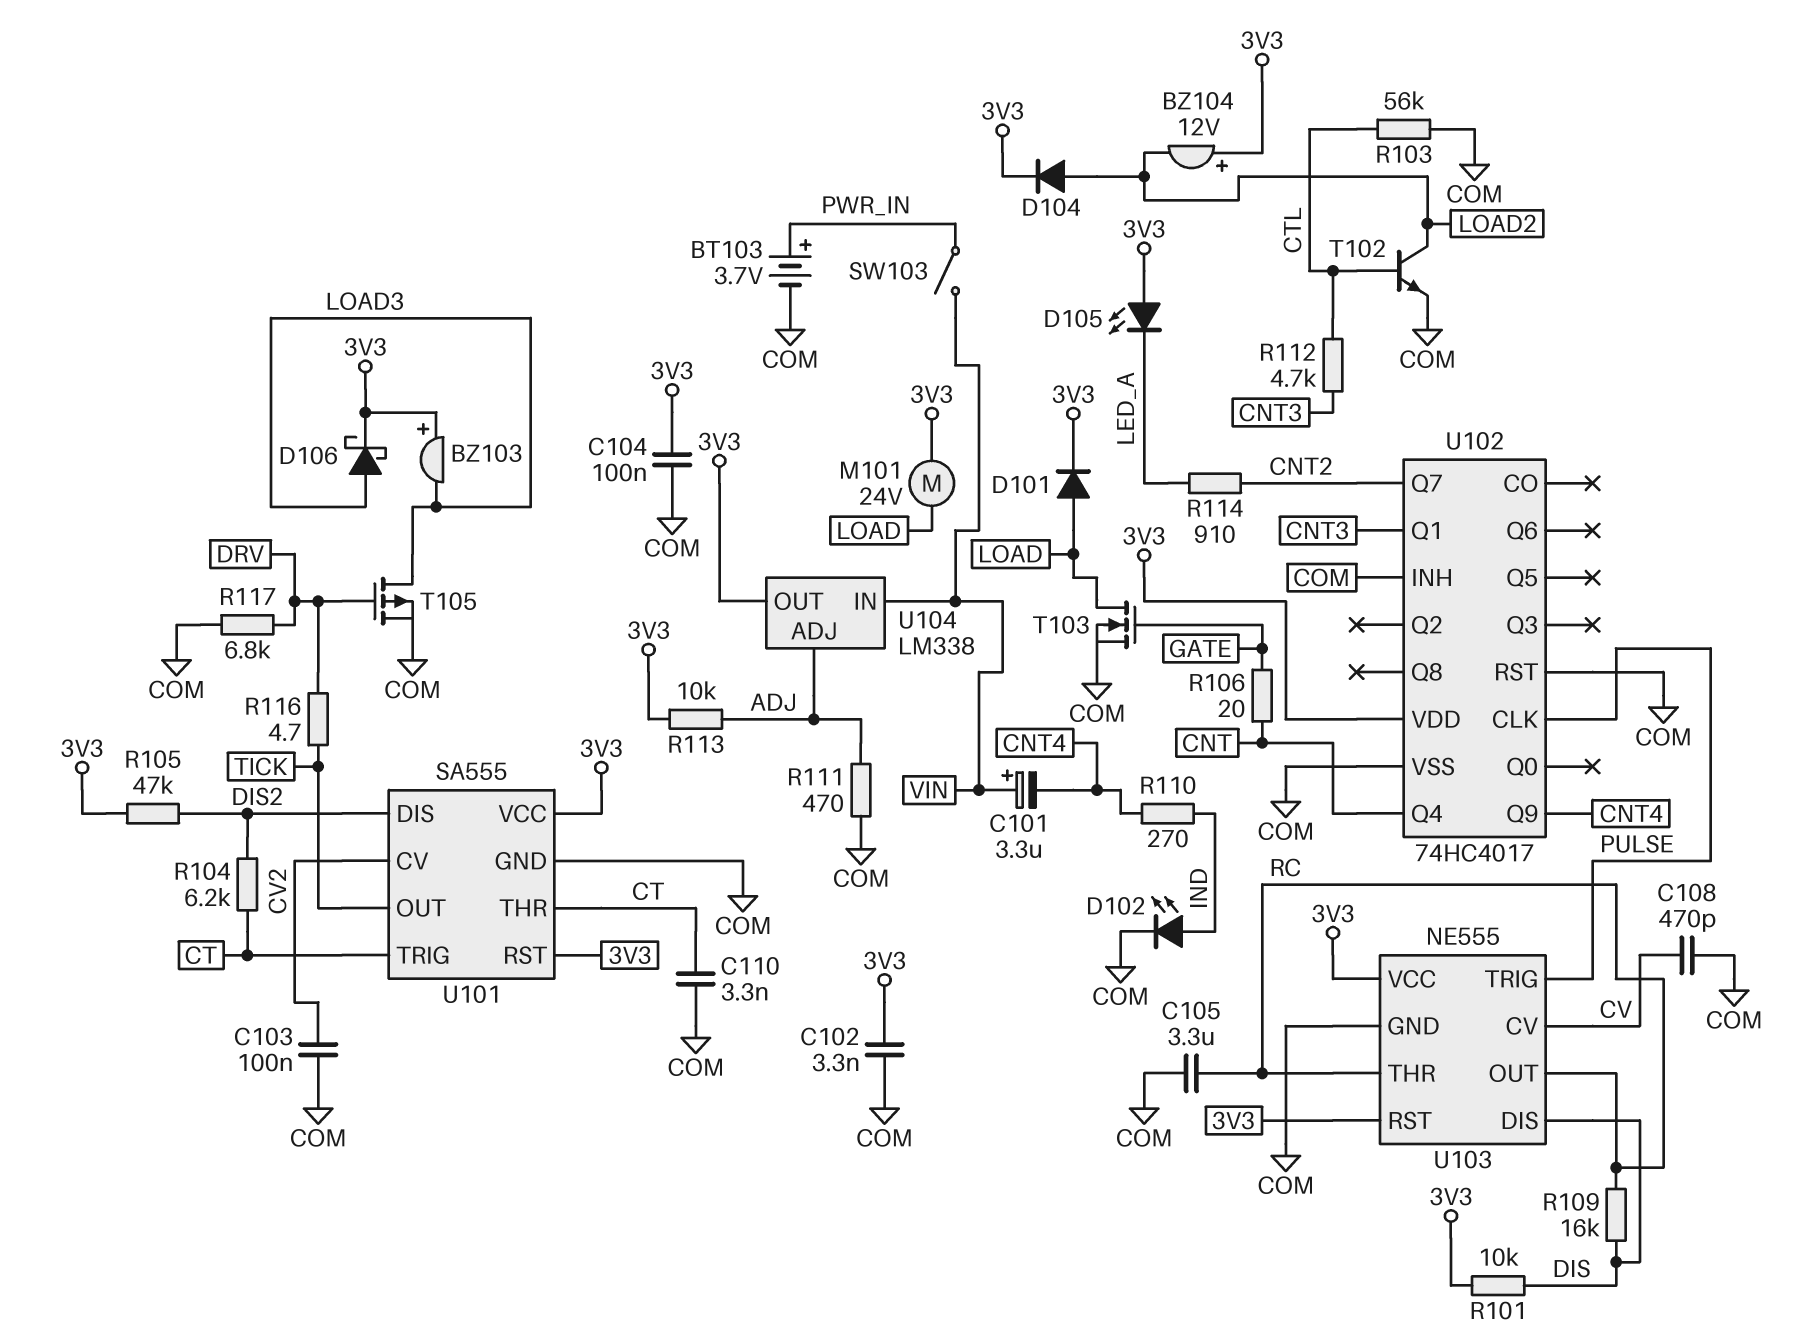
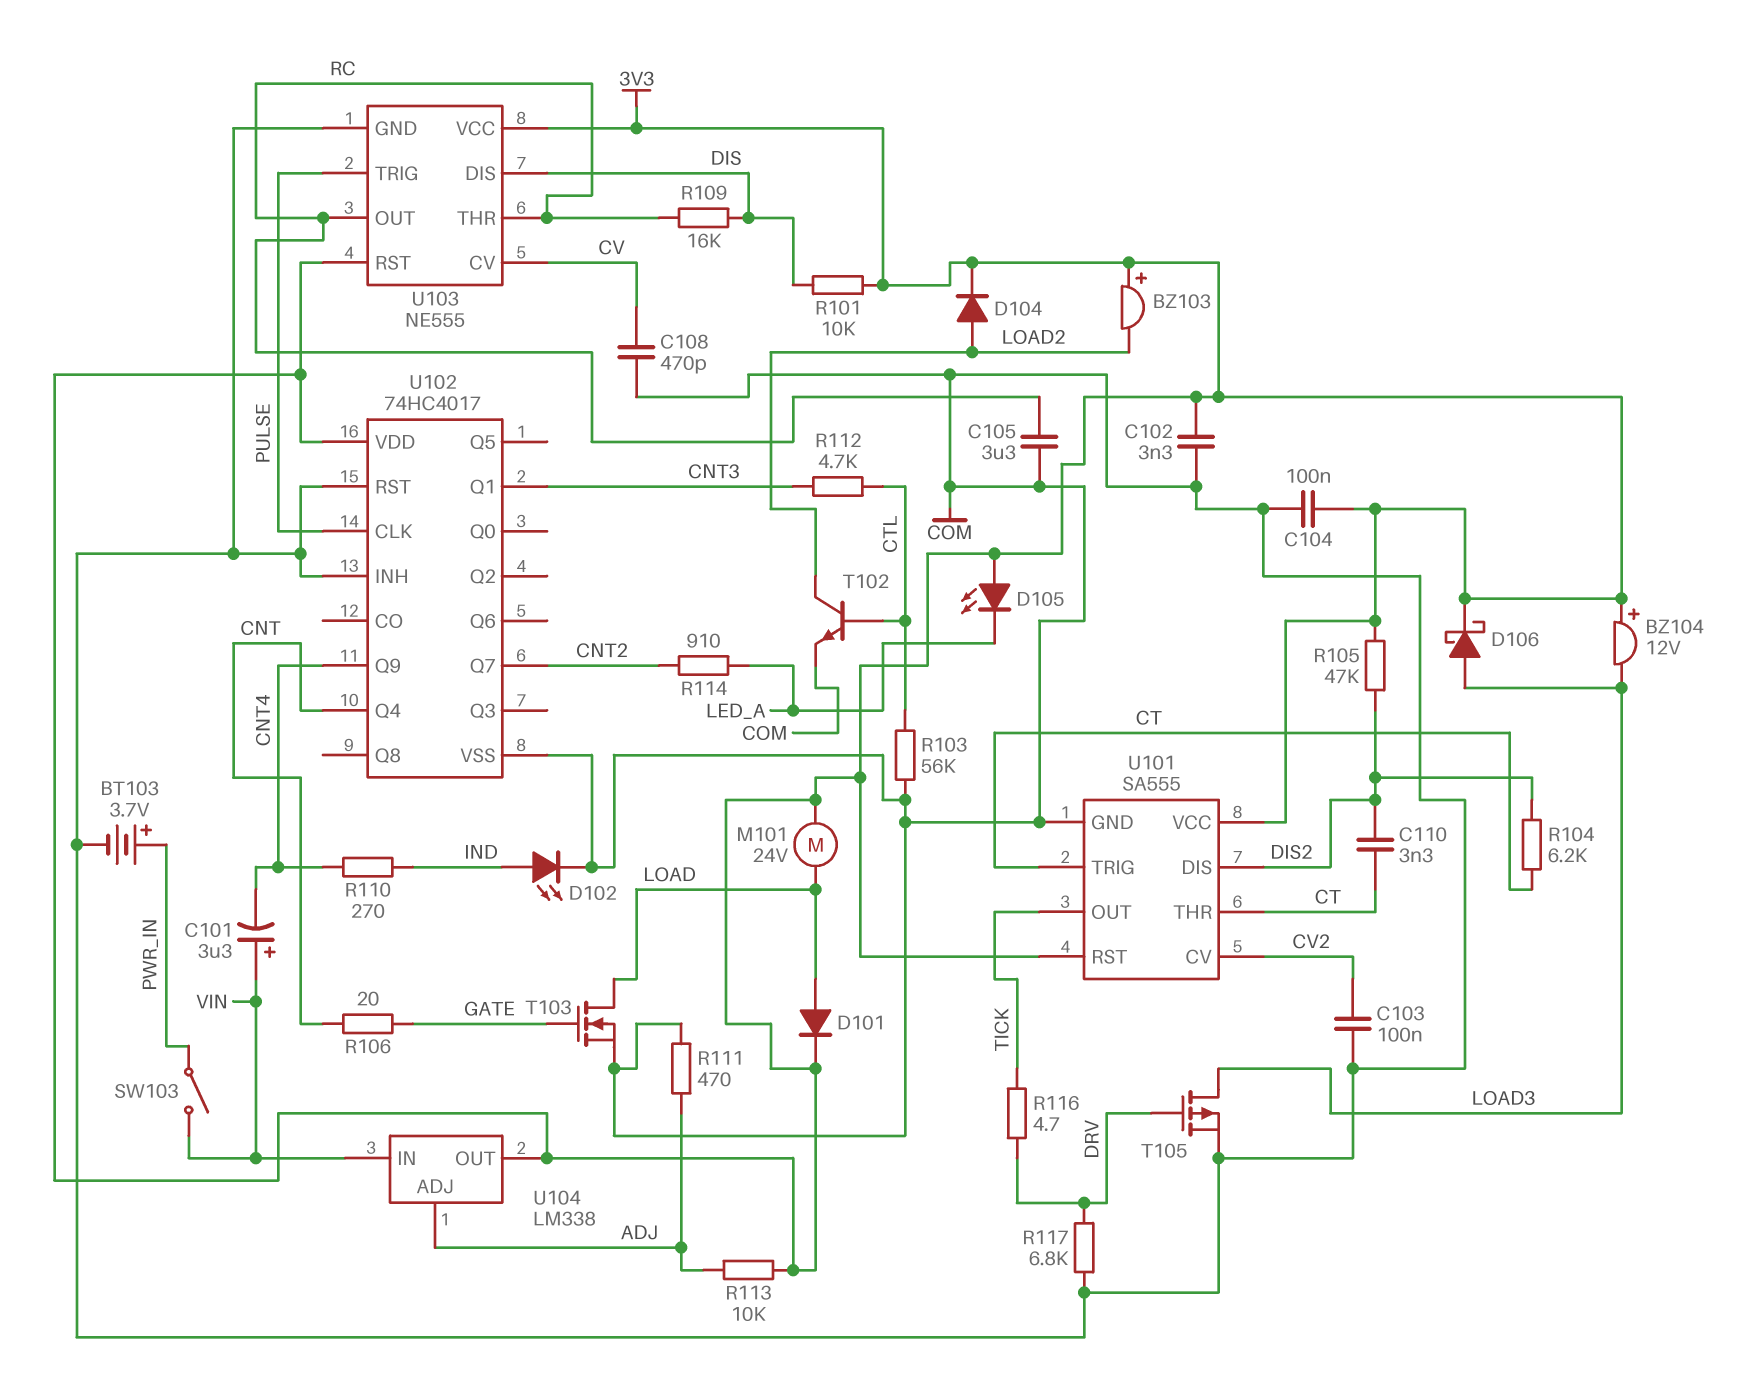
BZ103: buzzer (plus 3V3, minus LOAD3) -> buzzer (plus 3V3, minus LOAD2)
BZ104: buzzer 12V (plus 3V3, minus LOAD2) -> buzzer 12V (plus 3V3, minus LOAD3)
C110: 3.3nF (COM, CT) -> 3.3nF (CT, DIS2)

